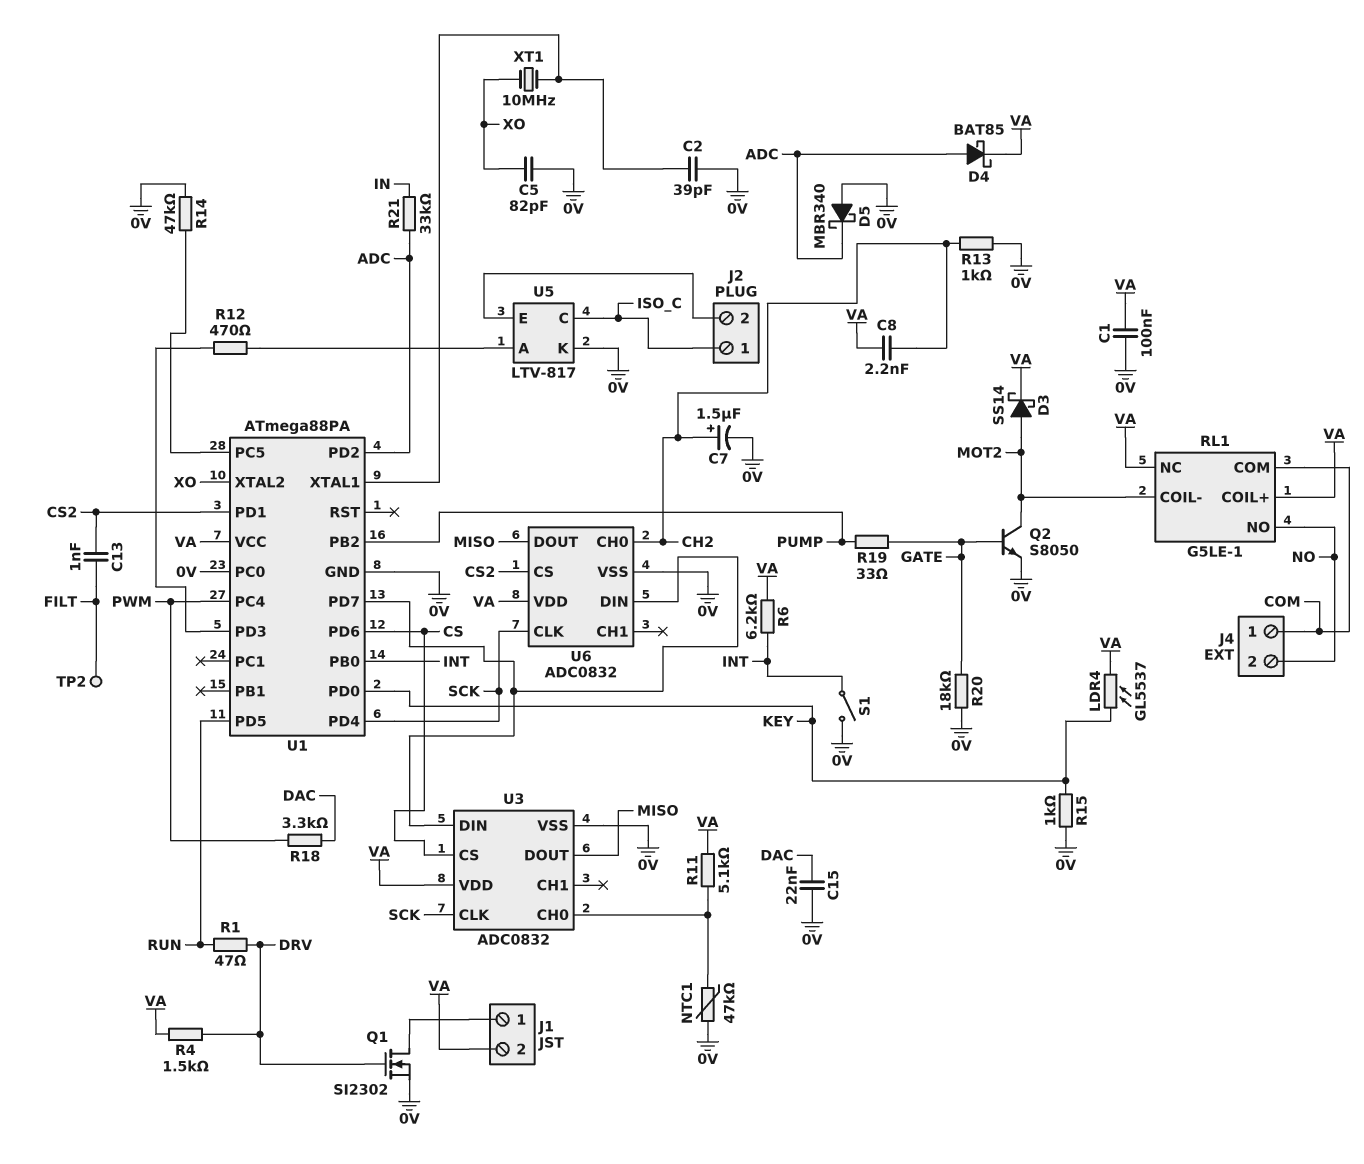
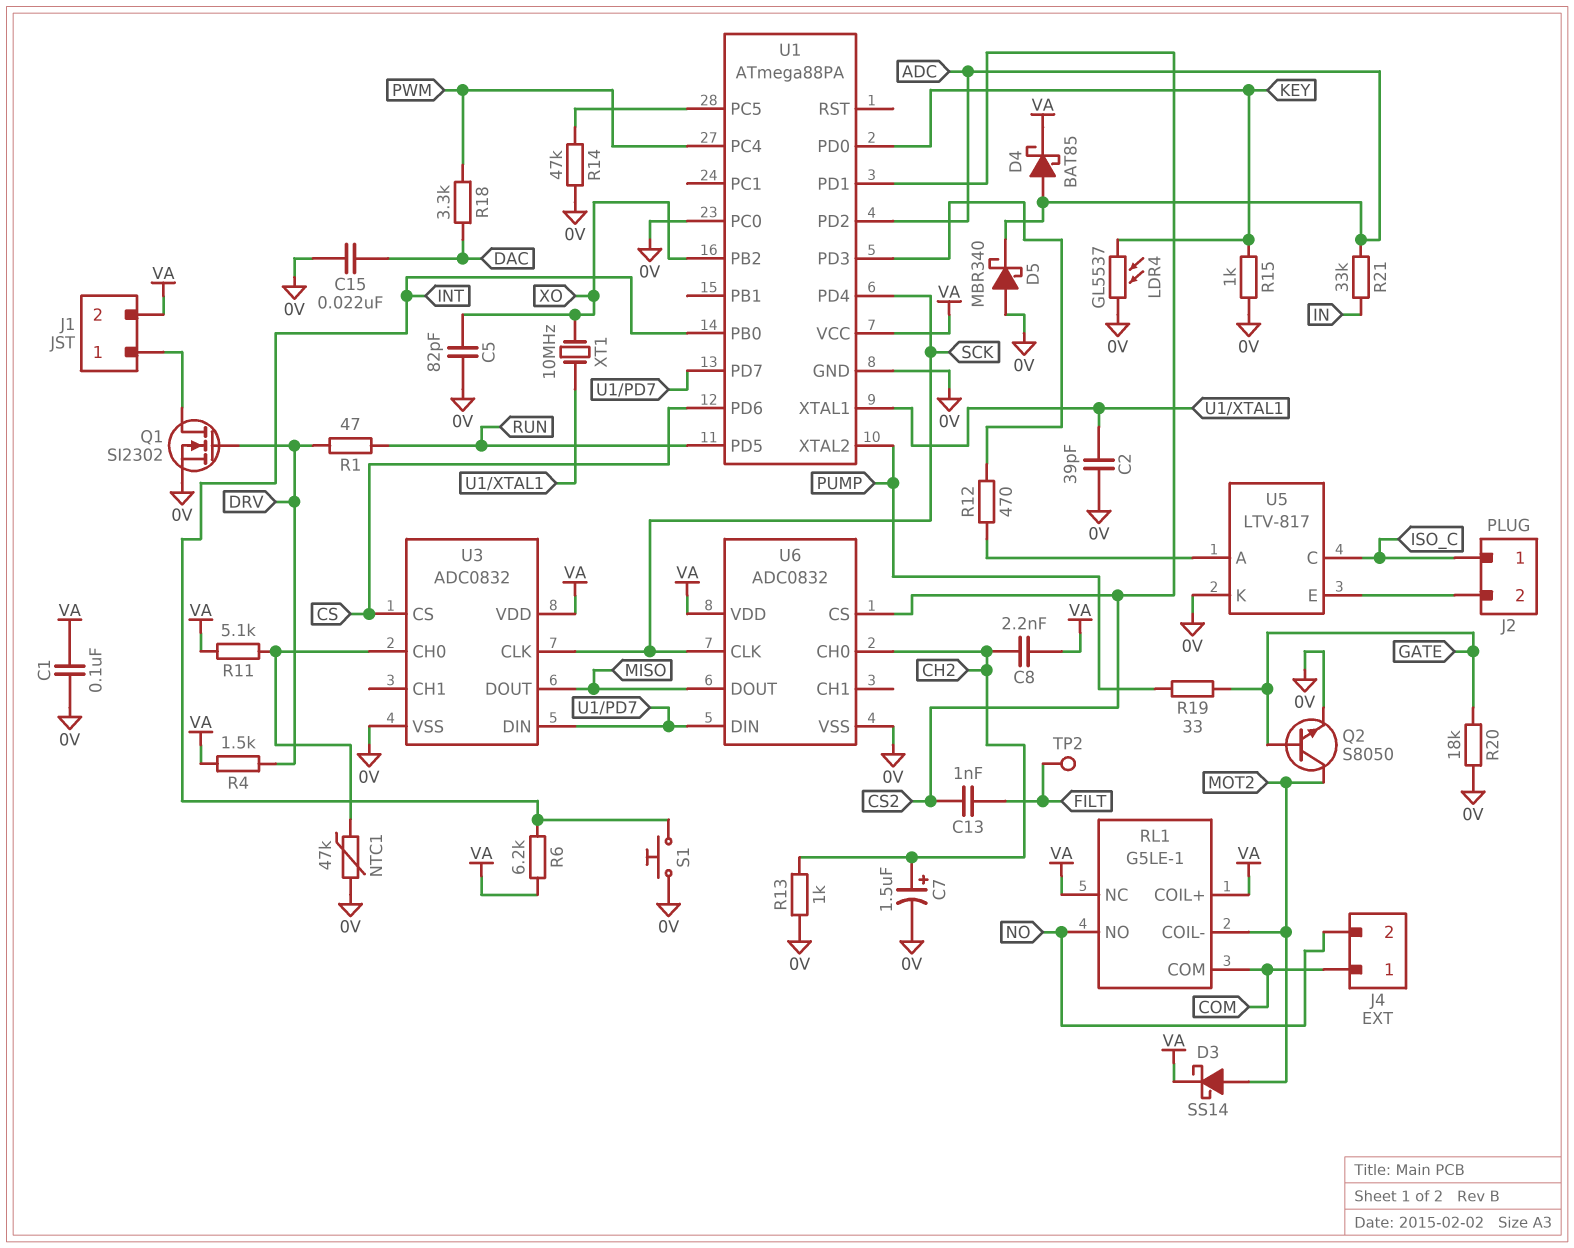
LDR4: GL5537 (KEY, VA) -> GL5537 (0V, KEY)
S1: switch (0V, INT) -> button (0V, INT)
U1 pin PB2: PUMP -> XO
U1 pin XTAL2: XO -> PUMP

